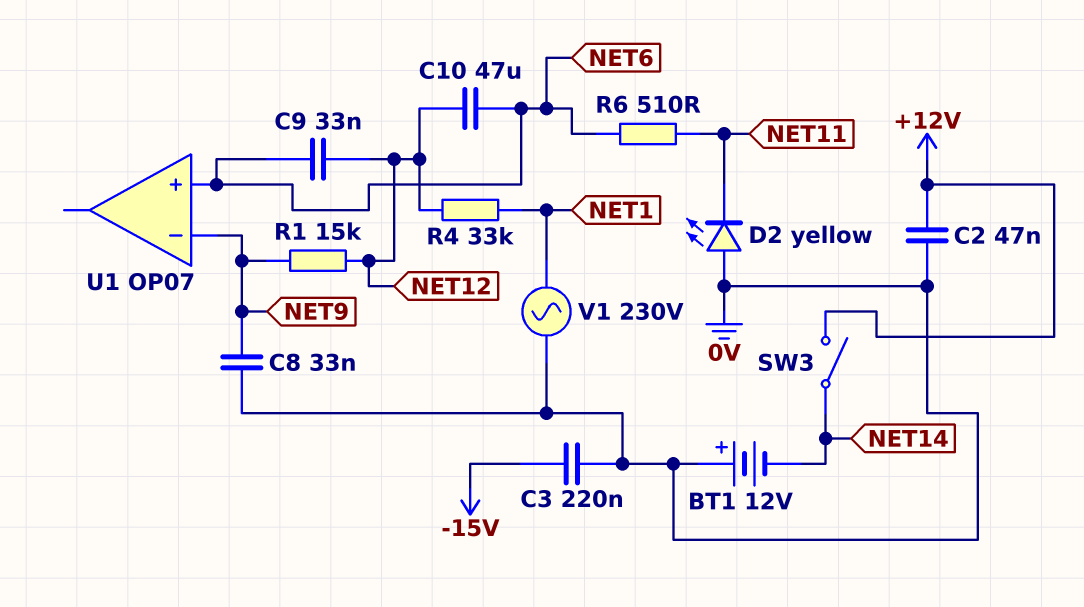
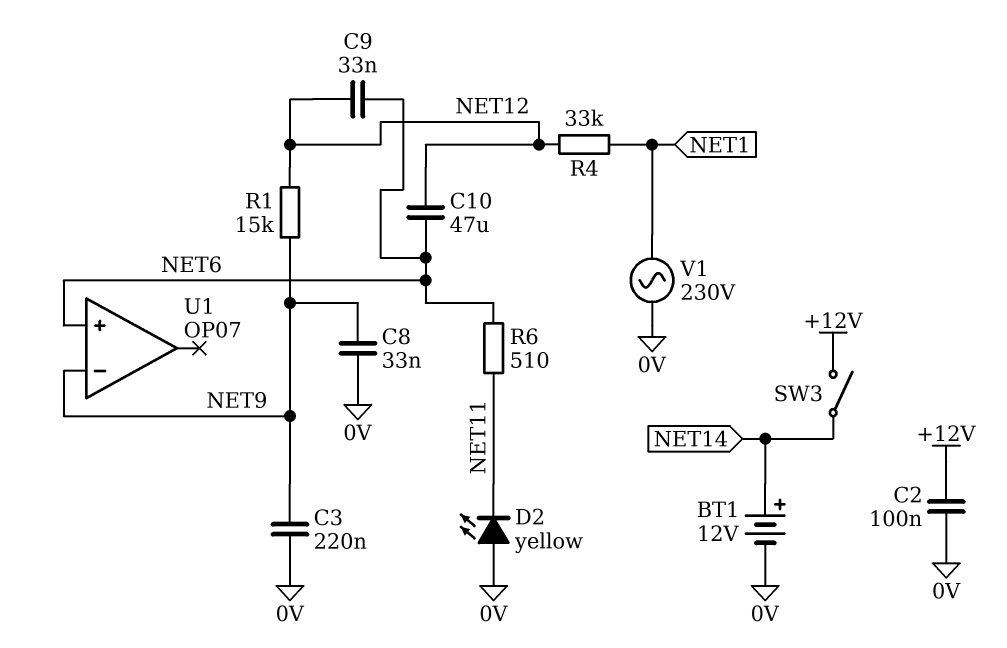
BT1: 12V (plus 0V, minus NET14) -> 12V (plus NET14, minus 0V)
C2: 47nF (+12V, 0V) -> 100nF (+12V, 0V)
C3: 220nF (-15V, 0V) -> 220nF (0V, NET9)

